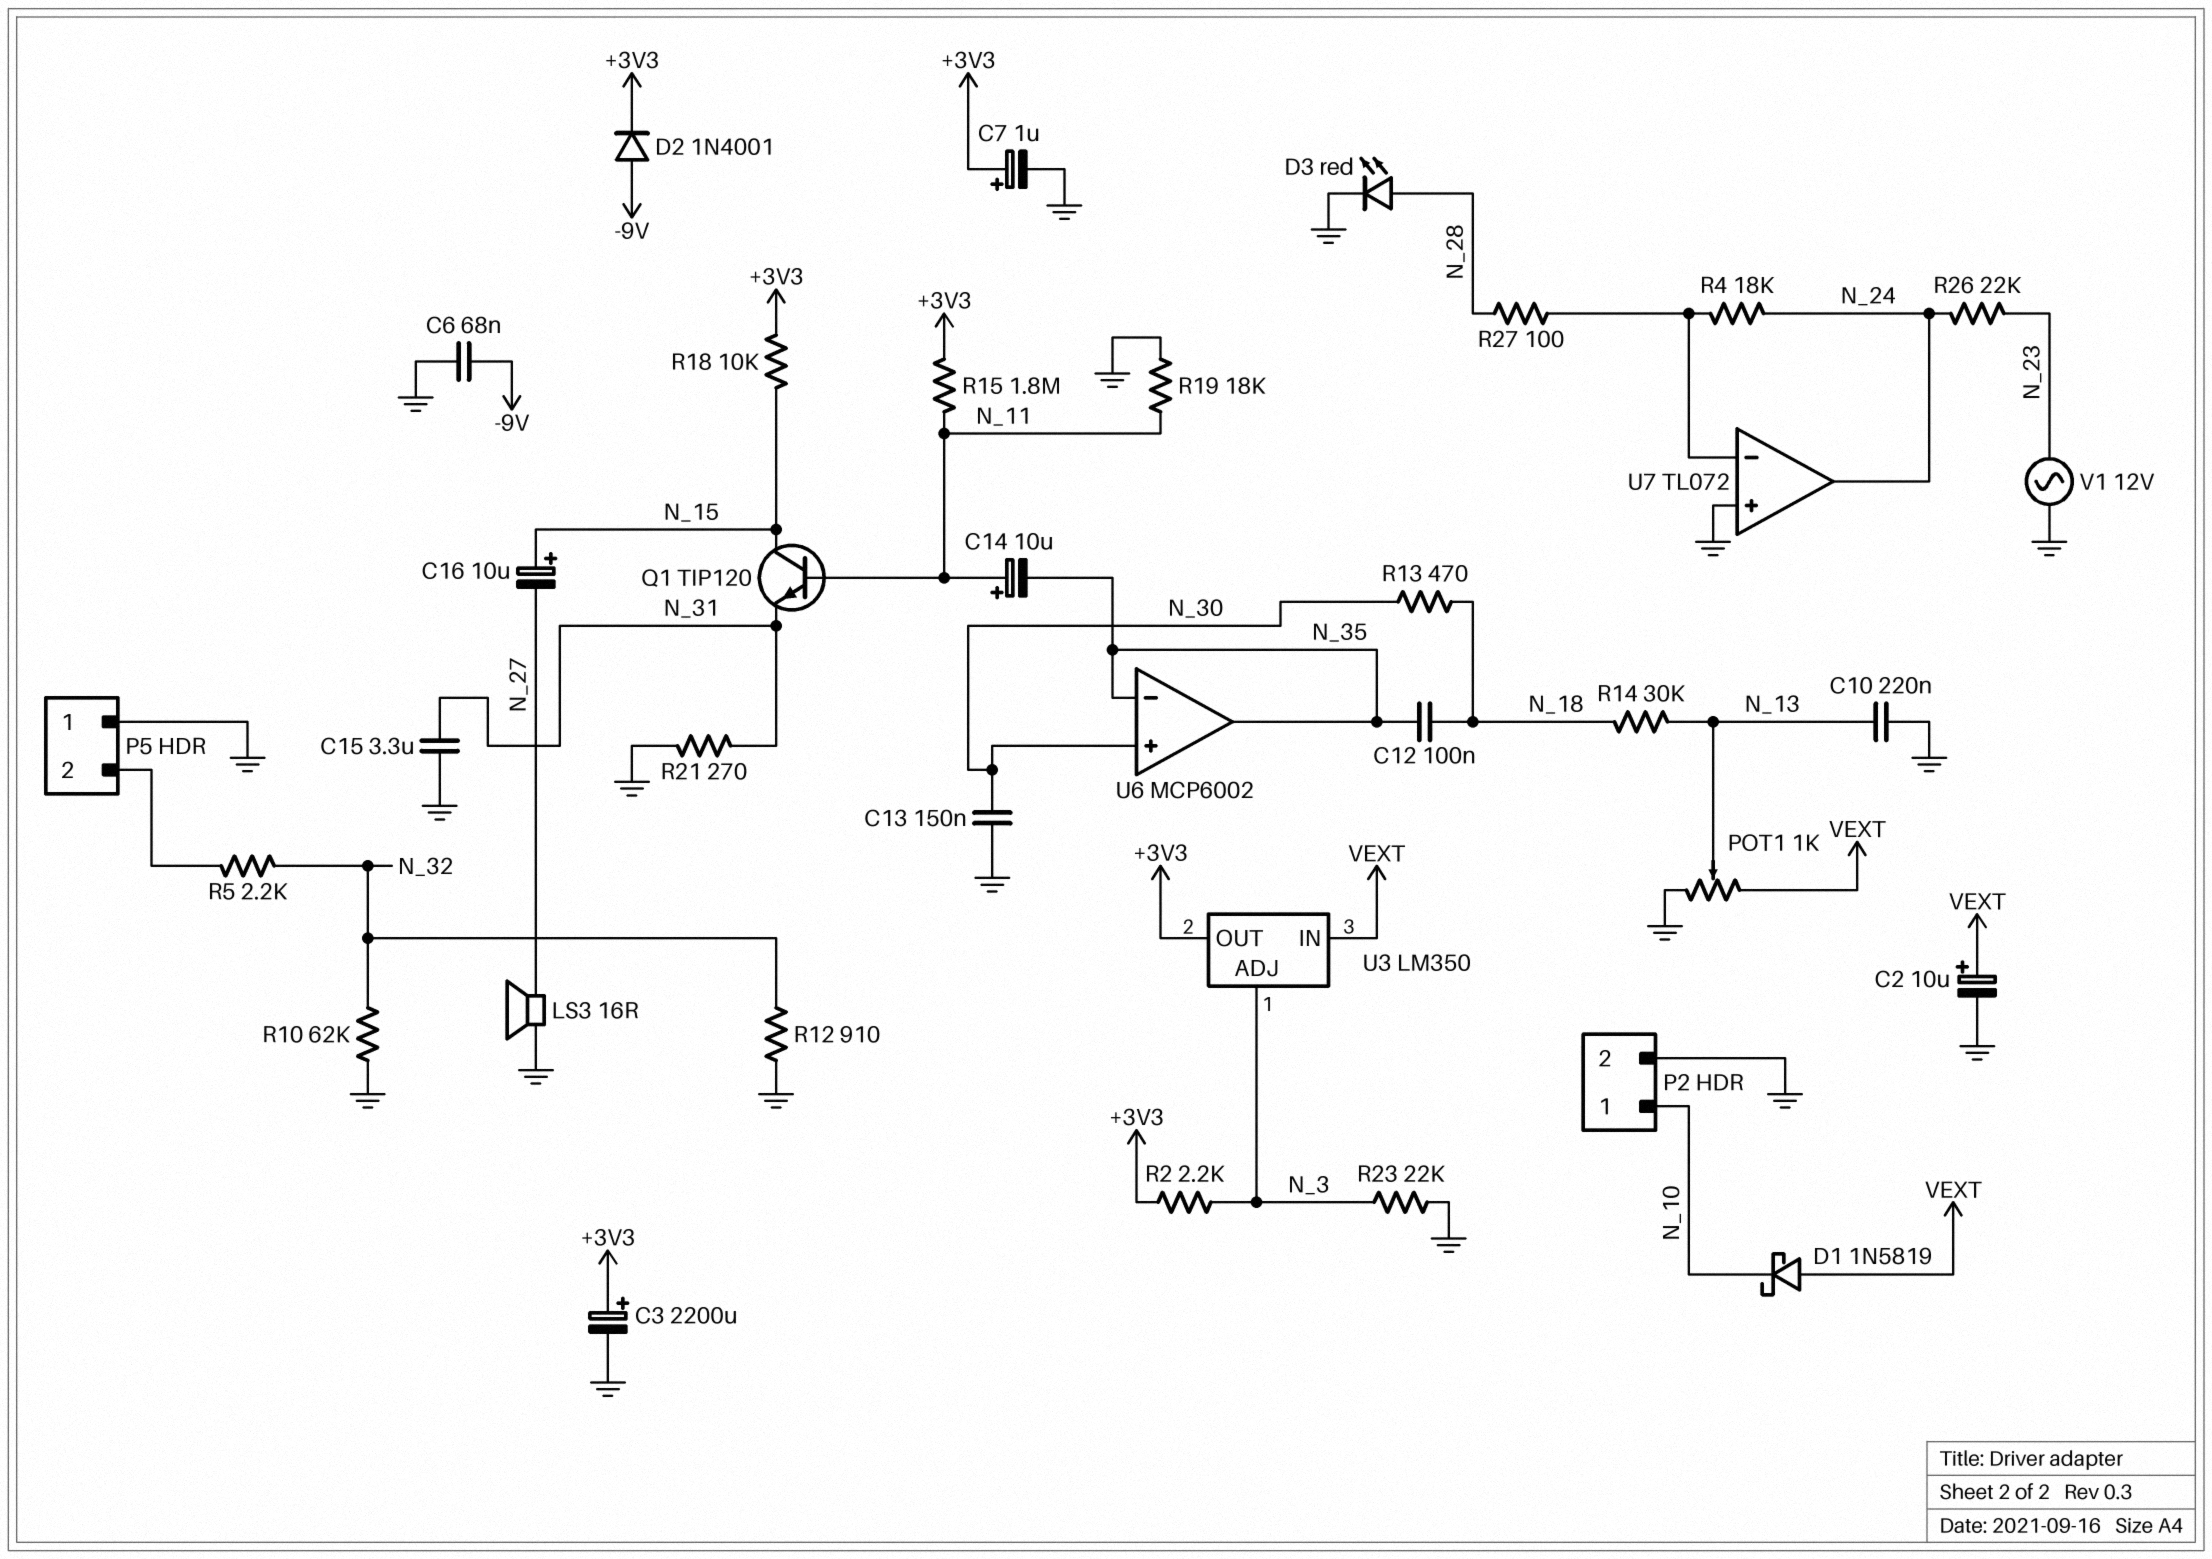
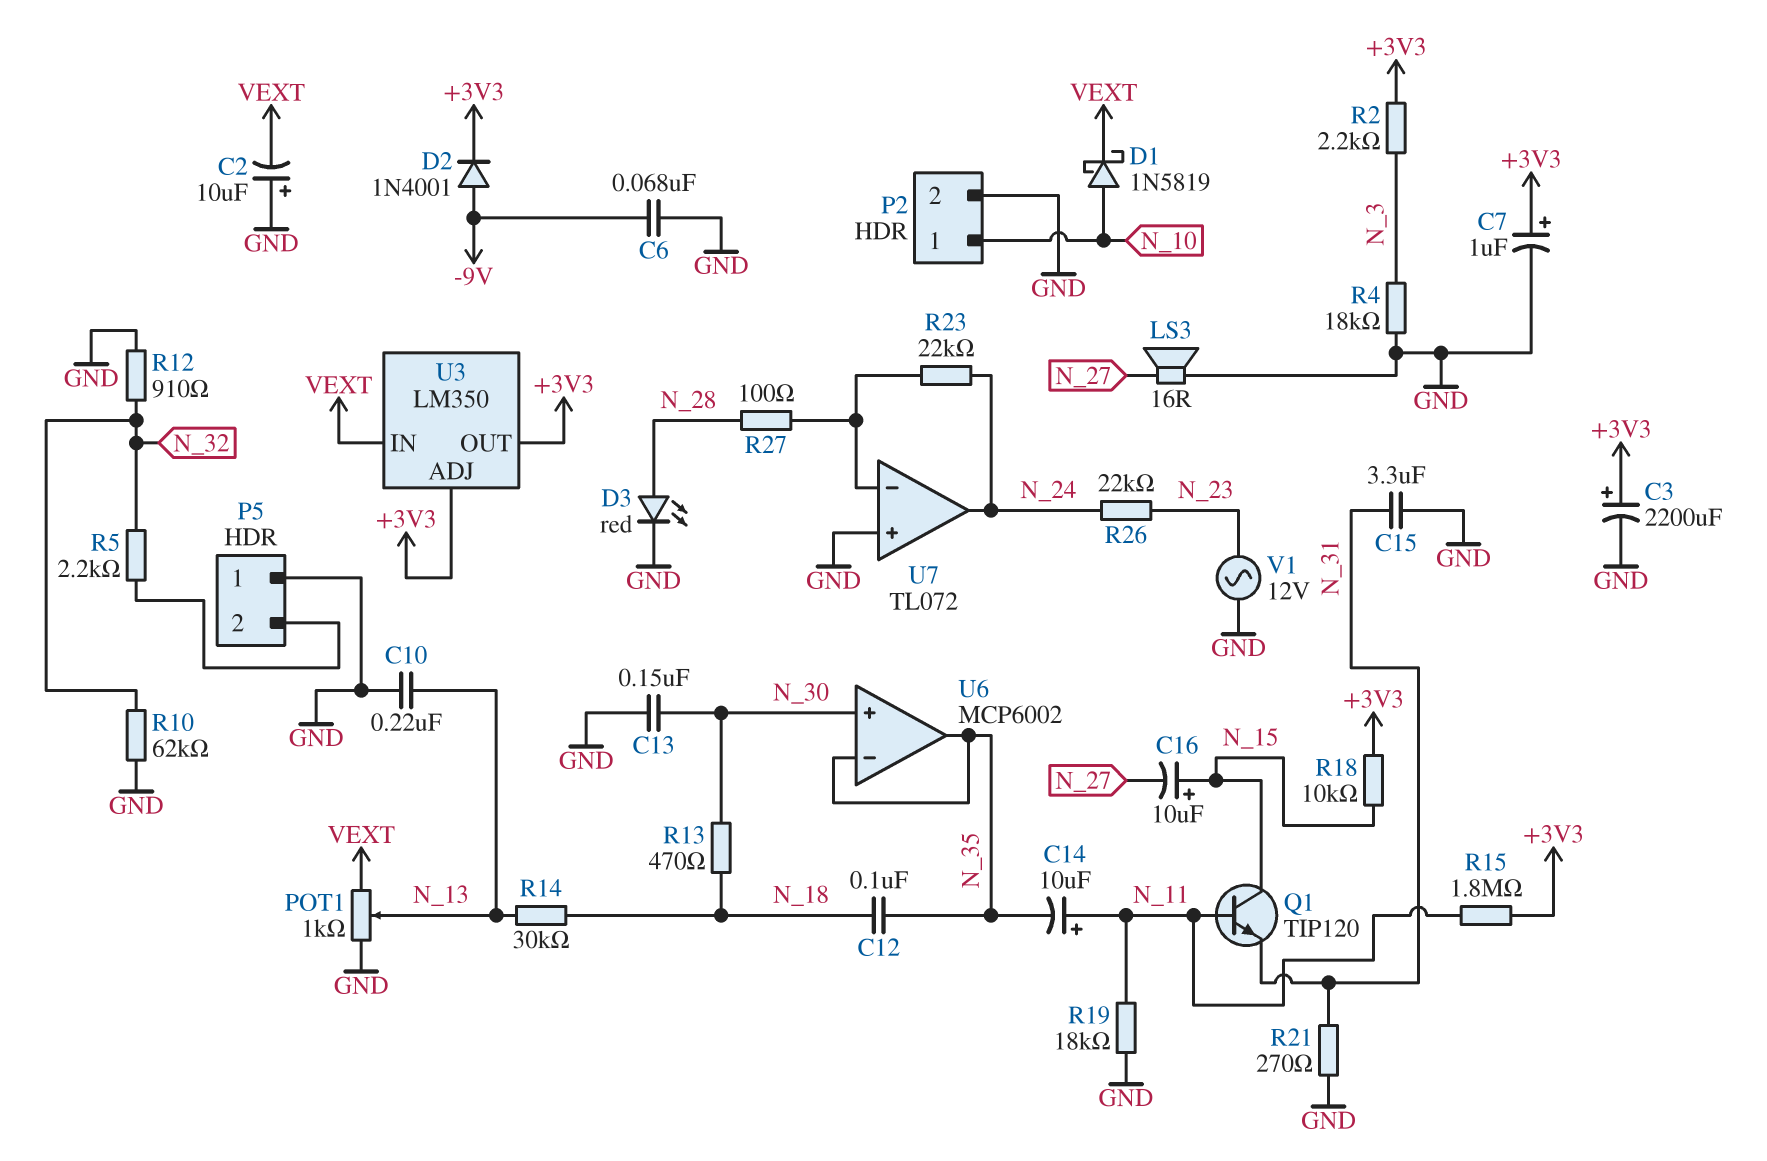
C2: 10uF (plus VEXT, minus GND) -> 10uF (plus GND, minus VEXT)
D1: schottky 1N5819 (A VEXT, K N_10) -> schottky 1N5819 (A N_10, K VEXT)
R4: 18k (N_24, U7/in-) -> 18k (GND, N_3)
R23: 22k (GND, N_3) -> 22k (N_24, U7/in-)
U3 pin ADJ: N_3 -> +3V3

